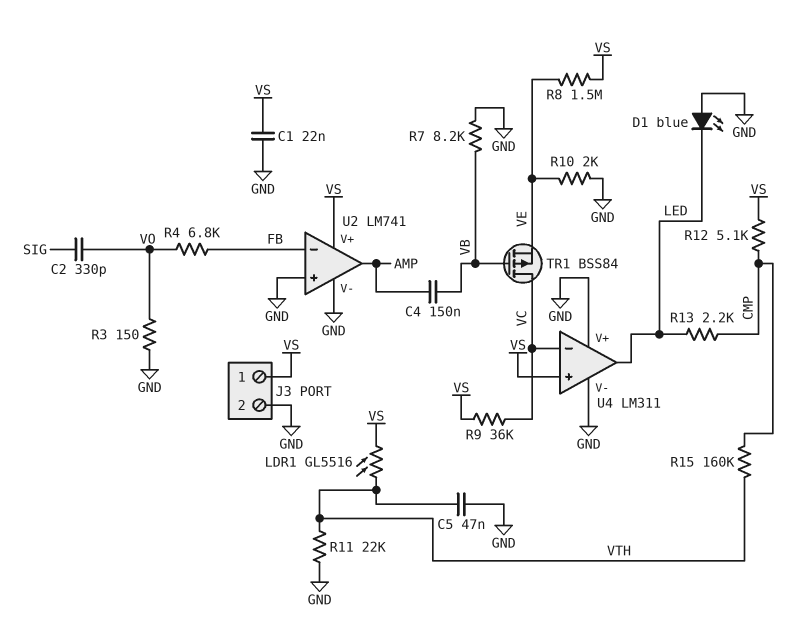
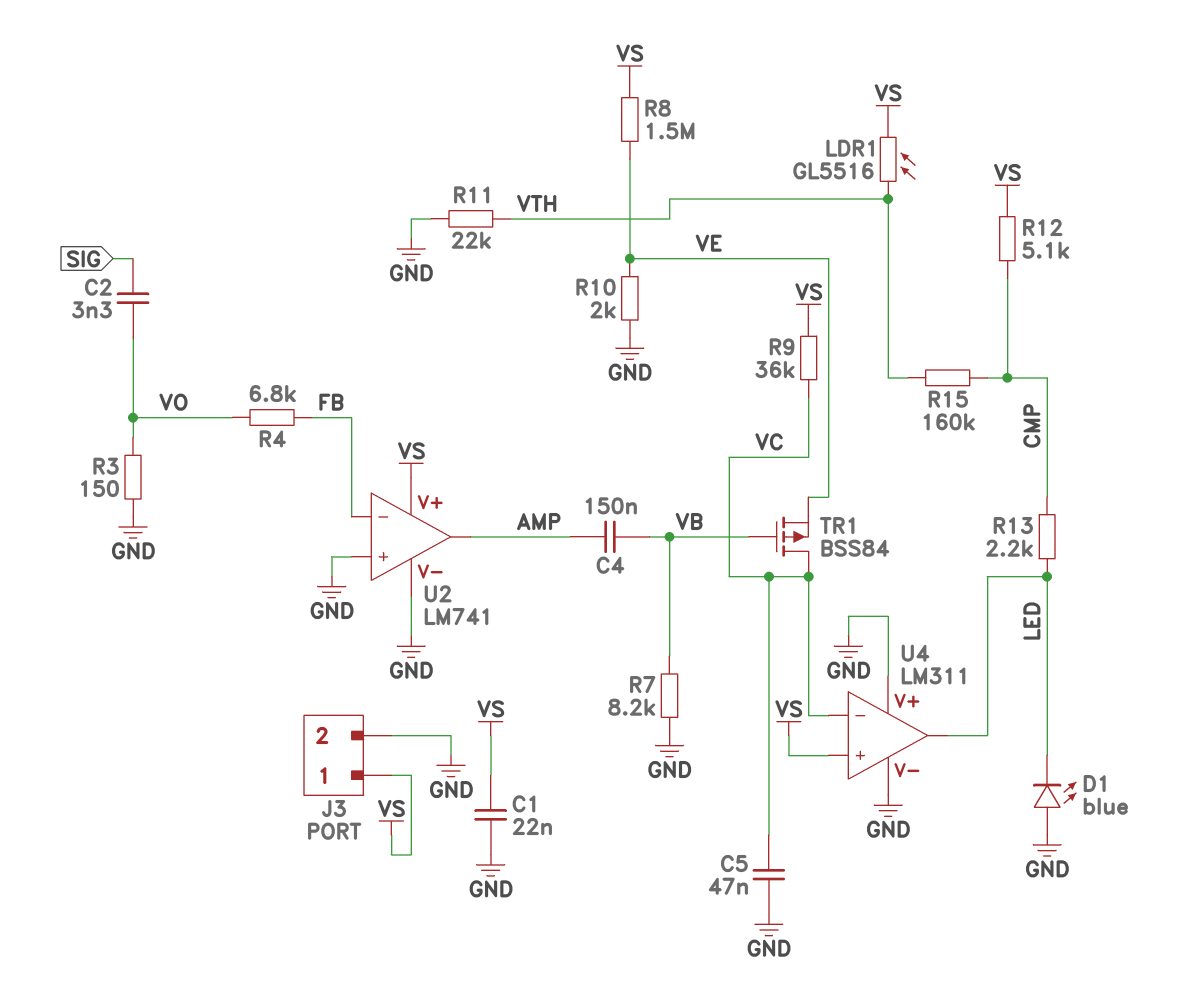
C2: 330pF (SIG, VO) -> 3.3nF (SIG, VO)
C5: 47nF (GND, VTH) -> 47nF (GND, VC)

